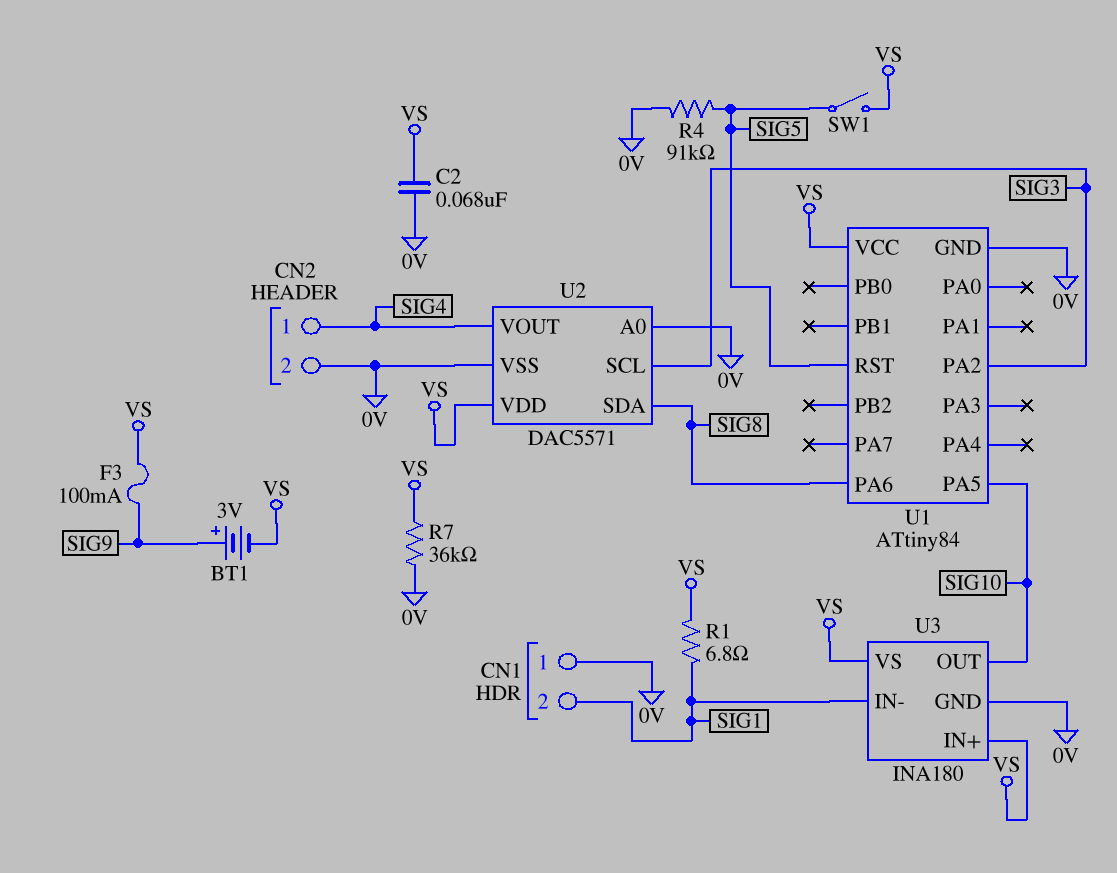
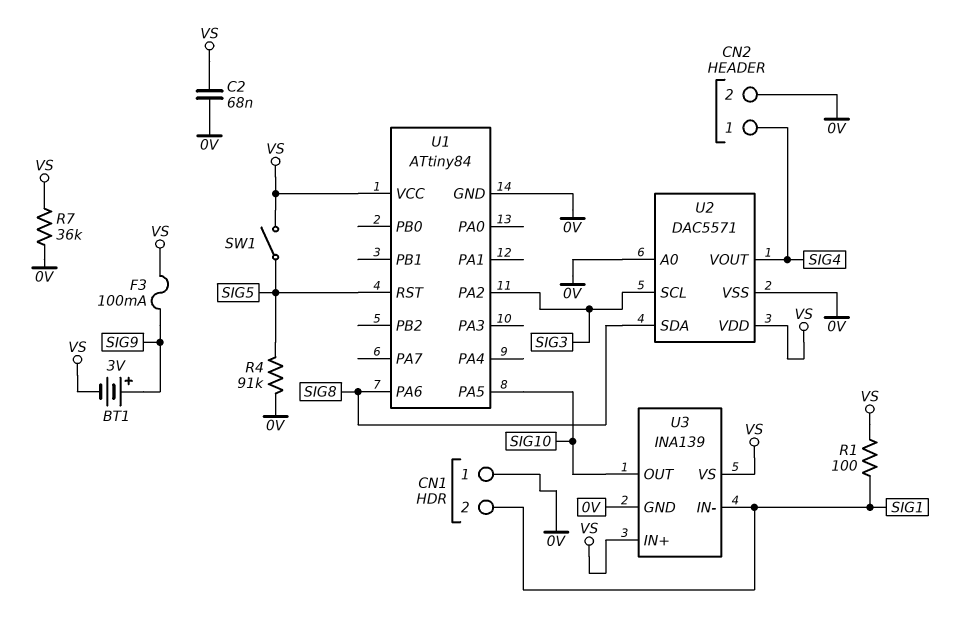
R1: 6.8 (SIG1, VS) -> 100 (SIG1, VS)
U3: INA180 -> INA139

